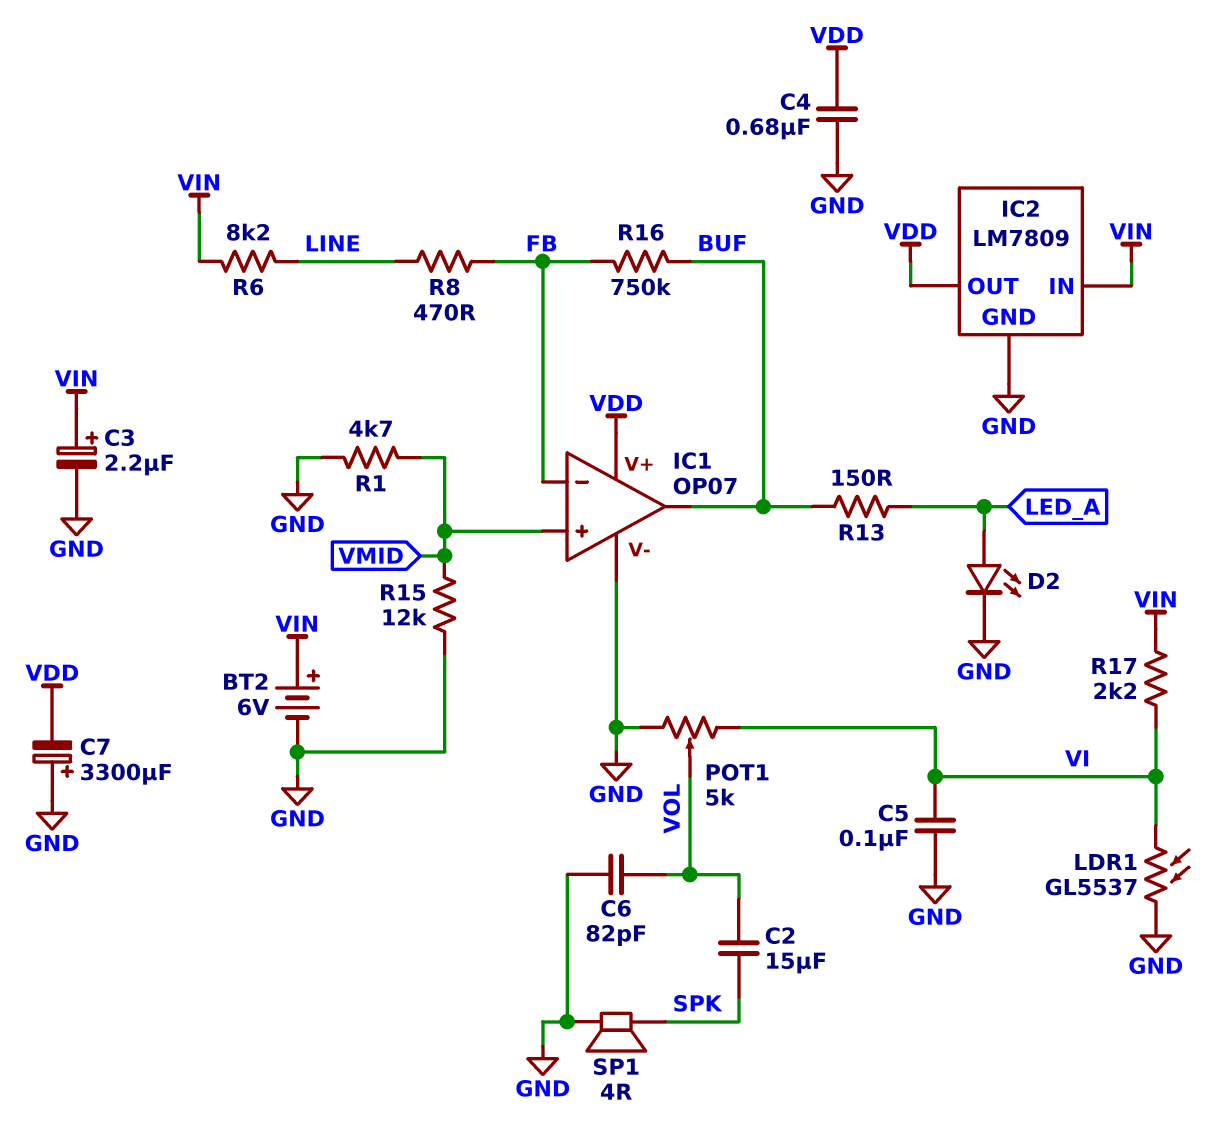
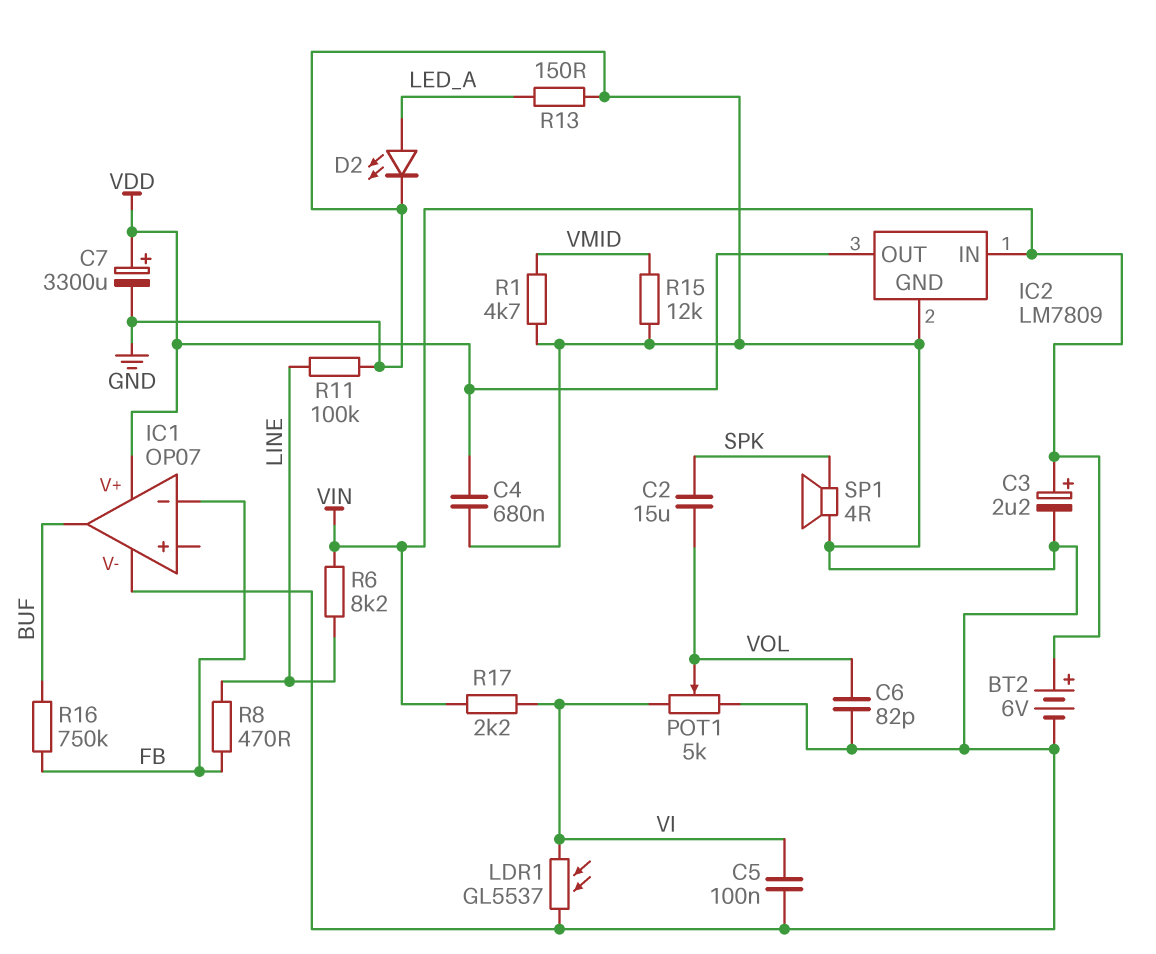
C7: 3300uF (plus GND, minus VDD) -> 3300uF (plus VDD, minus GND)
IC1 pin in+: VMID -> none
R11: none -> 100k (GND, LINE)
R13: 150 (BUF, LED_A) -> 150 (GND, LED_A)

